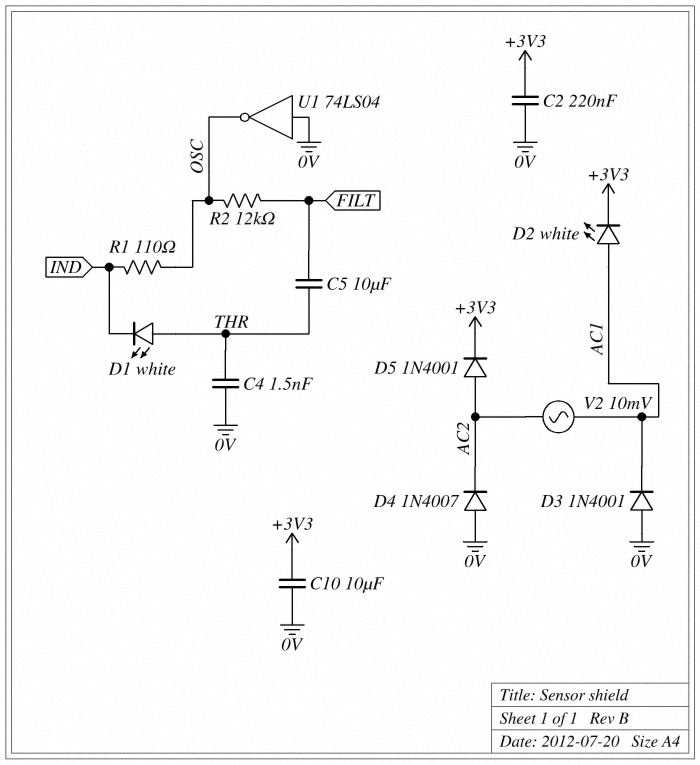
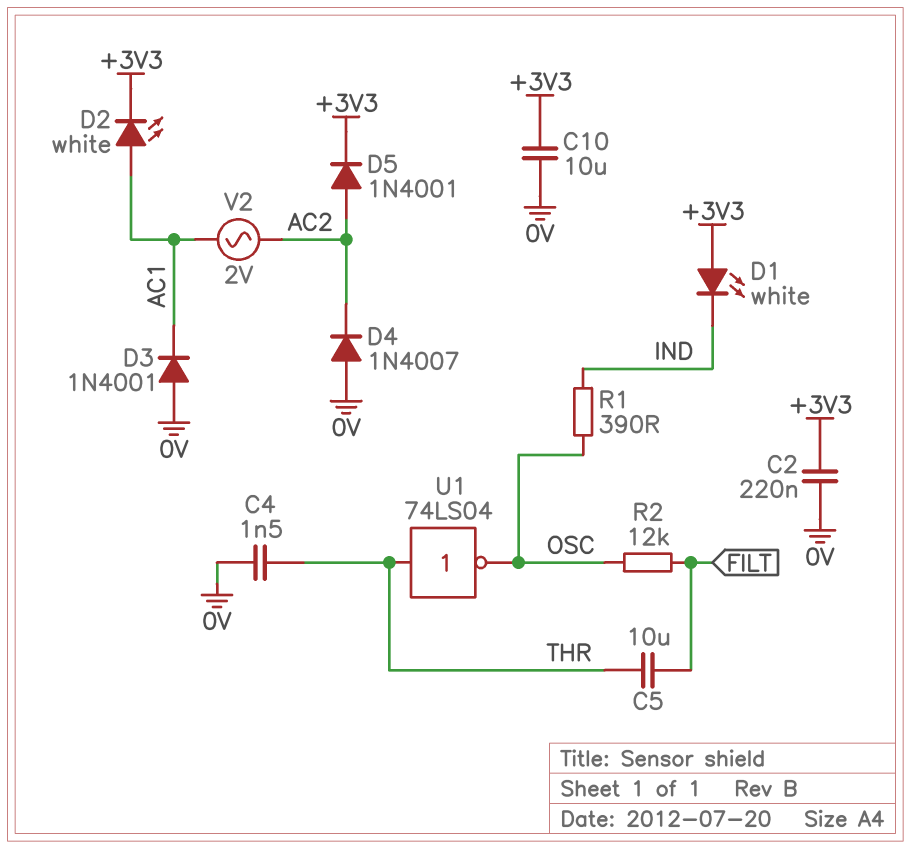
D1: LED white (A THR, K IND) -> LED white (A +3V3, K IND)
R1: 110 (IND, OSC) -> 390 (IND, OSC)
U1: NOT 74LS04 (in 0V, out OSC) -> NOT 74LS04 (in THR, out OSC)
V2: AC 10mV (AC1, AC2) -> AC 2V (AC1, AC2)

